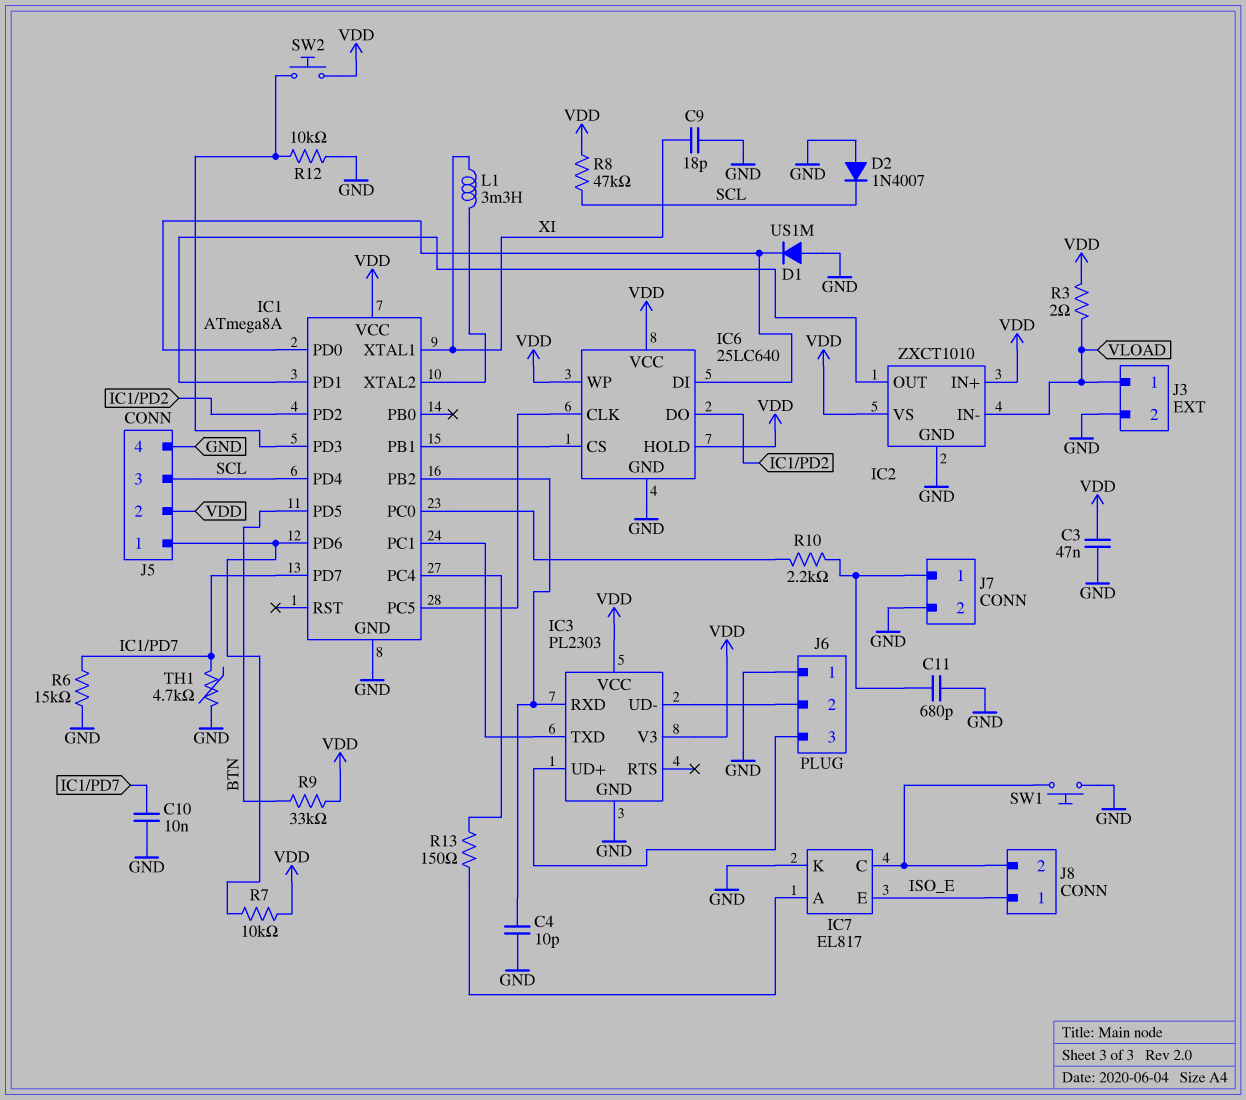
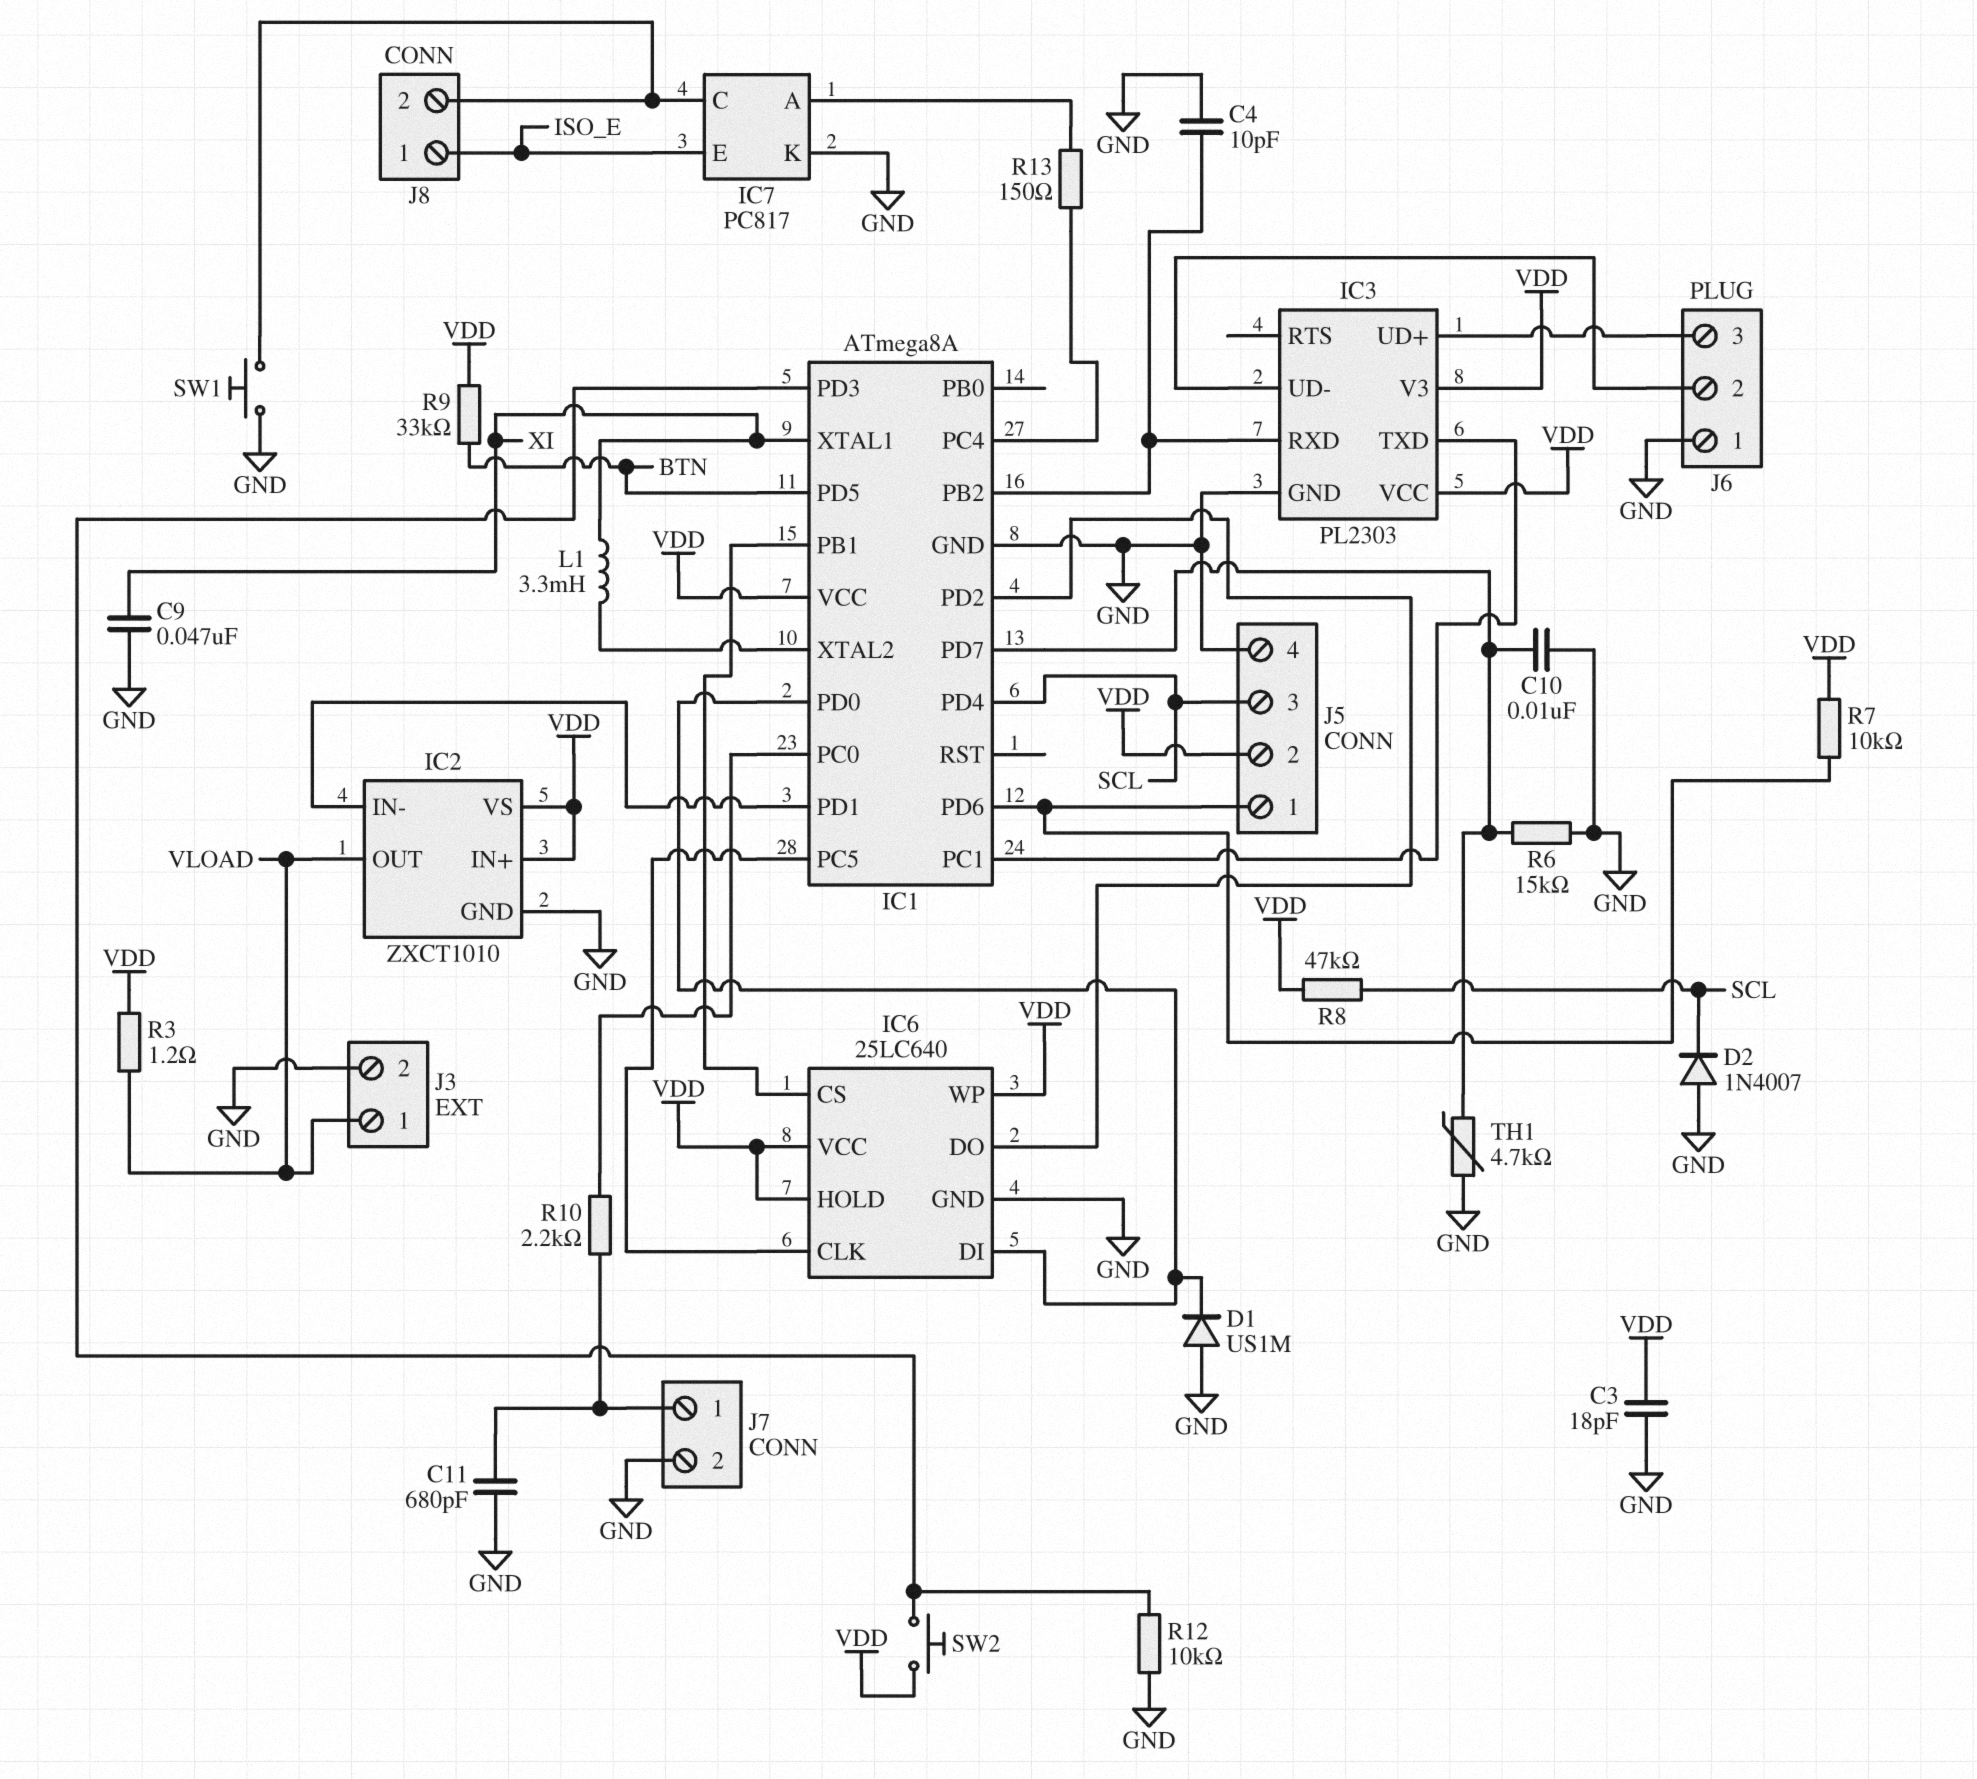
C3: 47nF (GND, VDD) -> 18pF (GND, VDD)
C9: 18pF (GND, XI) -> 47nF (GND, XI)
IC2 pin IN-: VLOAD -> IC1/PD1
IC2 pin OUT: IC1/PD1 -> VLOAD
IC7: EL817 -> PC817
R3: 2 (VDD, VLOAD) -> 1.2 (VDD, VLOAD)

